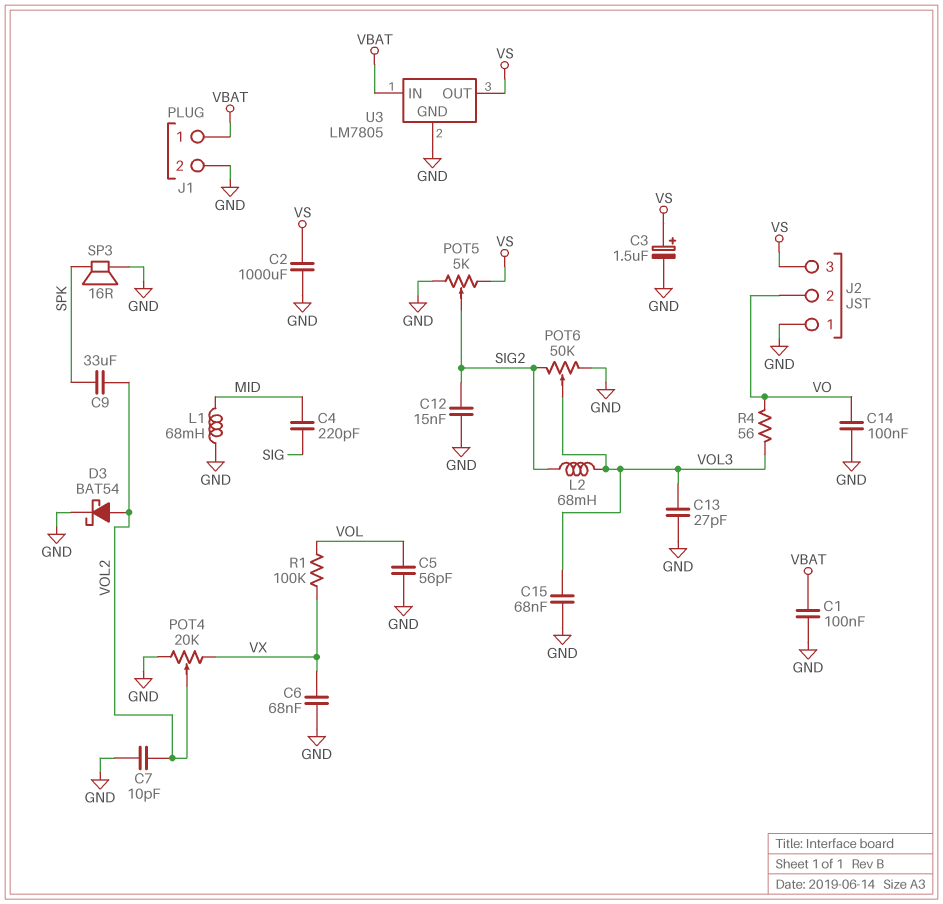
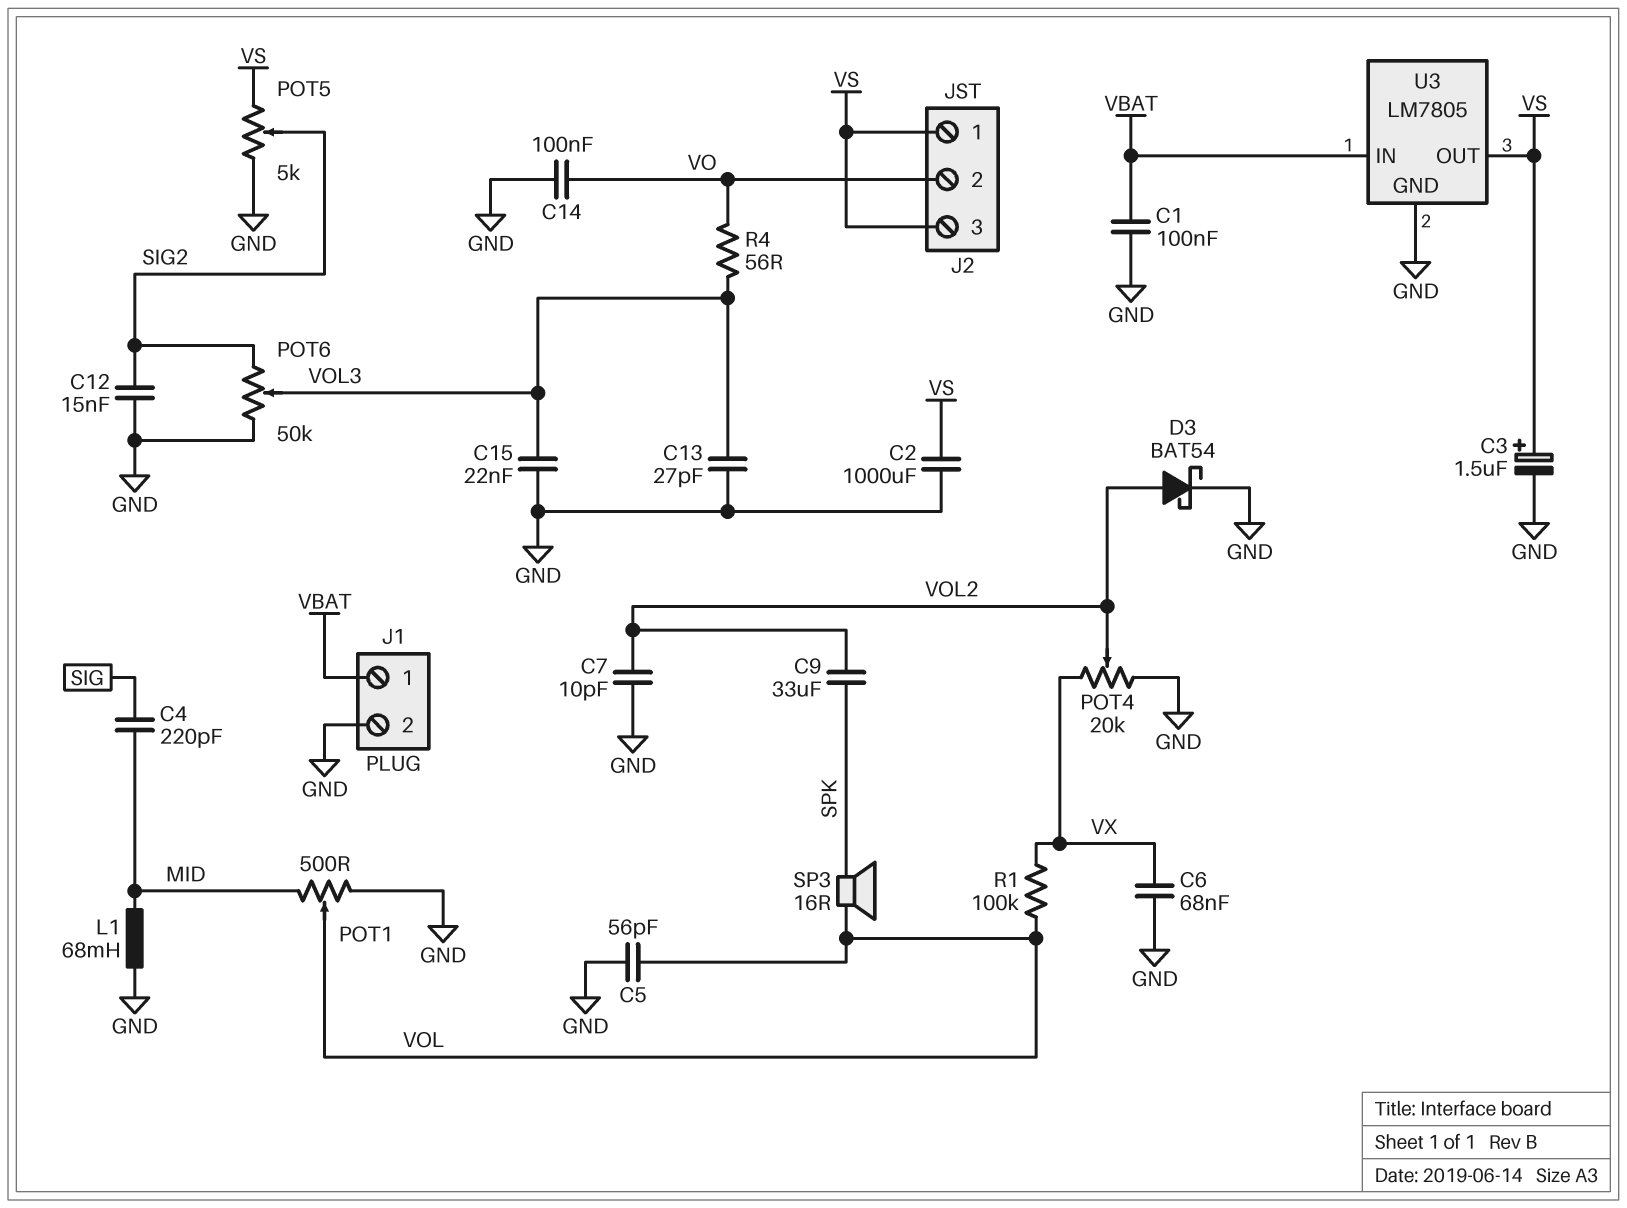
C15: 68nF (GND, VOL3) -> 22nF (GND, VOL3)
J2 pin 1: GND -> VS
L2: 68mH (SIG2, VOL3) -> none
POT1: none -> 500 (GND, MID, wiper VOL)
SP3: speaker 16R (GND, SPK) -> speaker 16R (SPK, VOL)

